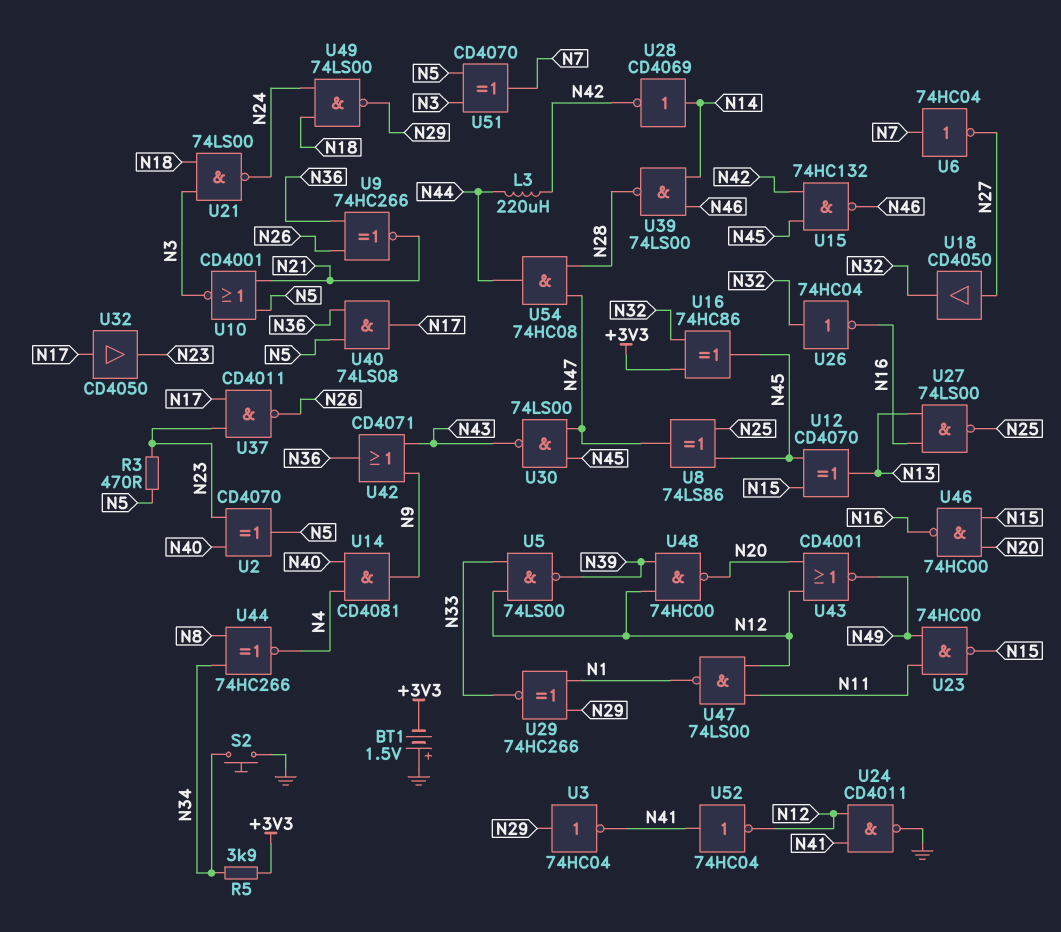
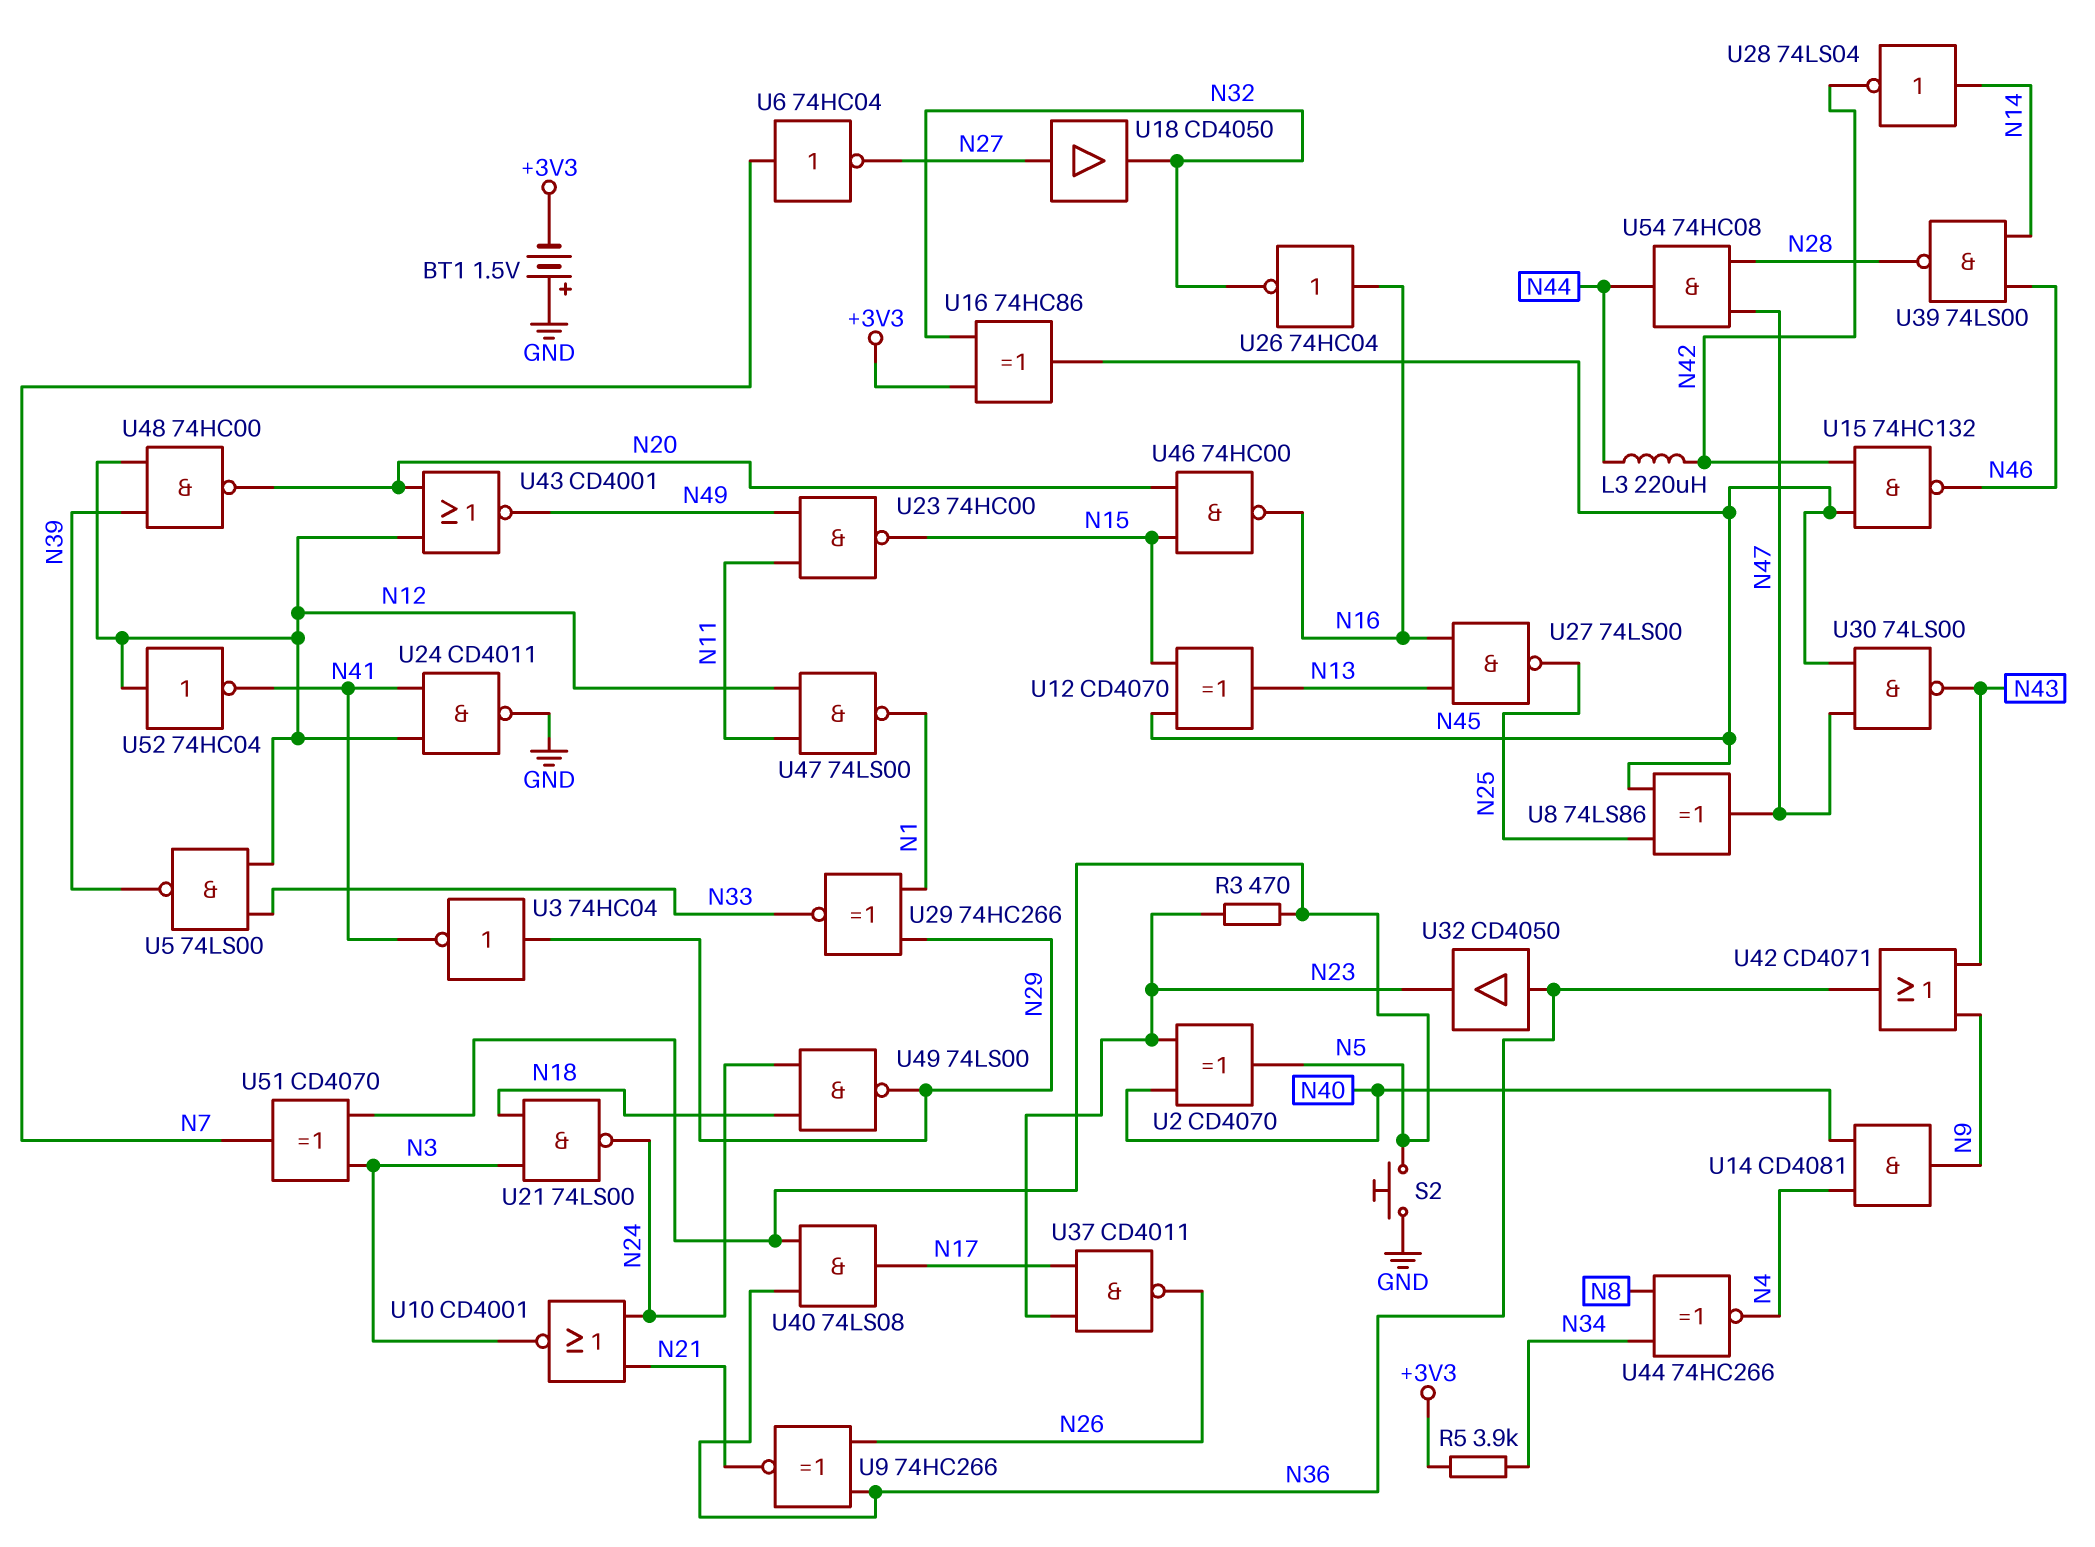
S2: button (GND, N34) -> button (GND, N5)
U10: NOR CD4001 (in N5, in N21, out N3) -> NOR CD4001 (in N21, in N24, out N3)
U26: NOT 74HC04 (in N32, out N16) -> NOT 74HC04 (in N16, out N32)
U28: NOT CD4069 (in N14, out N42) -> NOT 74LS04 (in N14, out N42)
U32: buffer CD4050 (in N17, out N23) -> buffer CD4050 (in N36, out N23)
U52: NOT 74HC04 (in N41, out N12) -> NOT 74HC04 (in N12, out N41)

